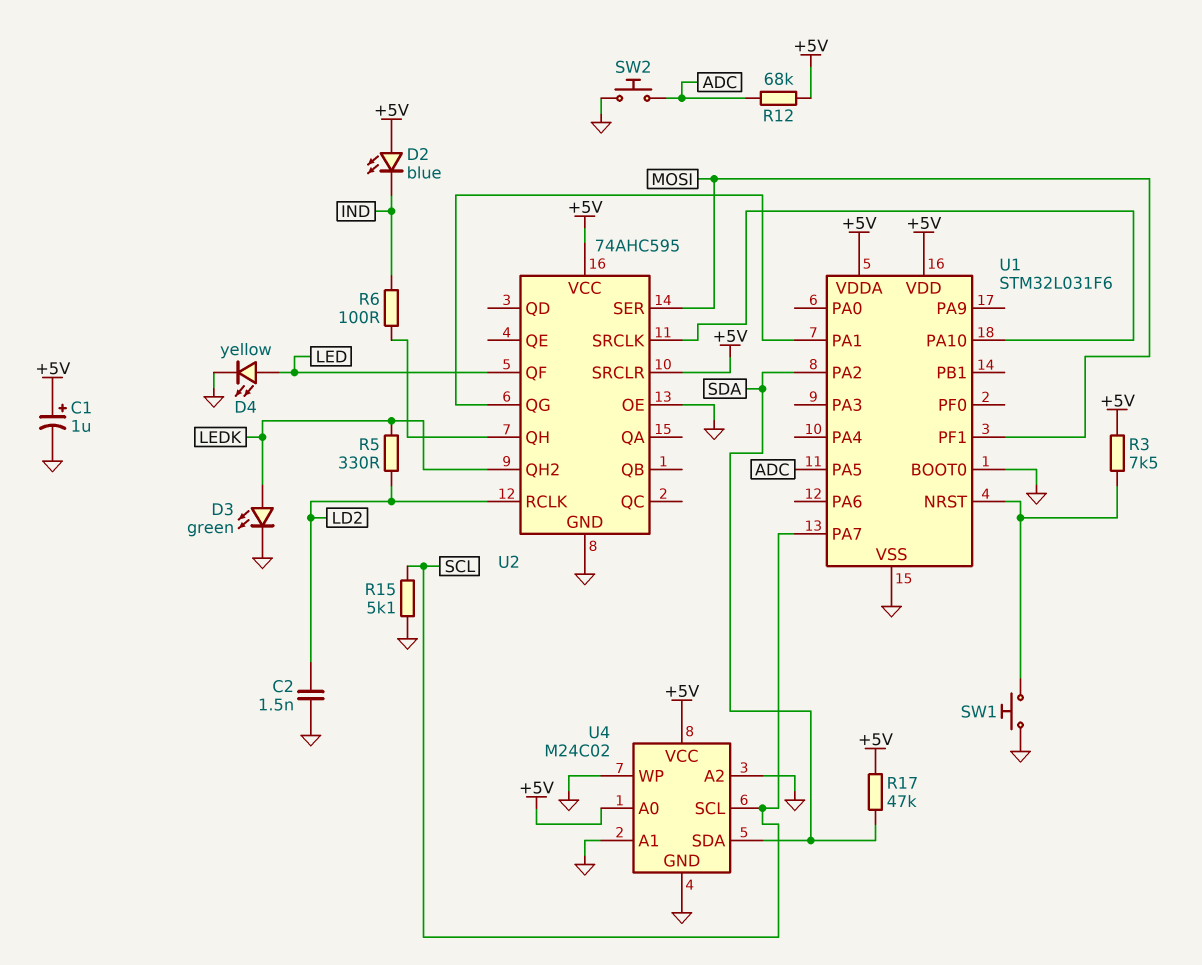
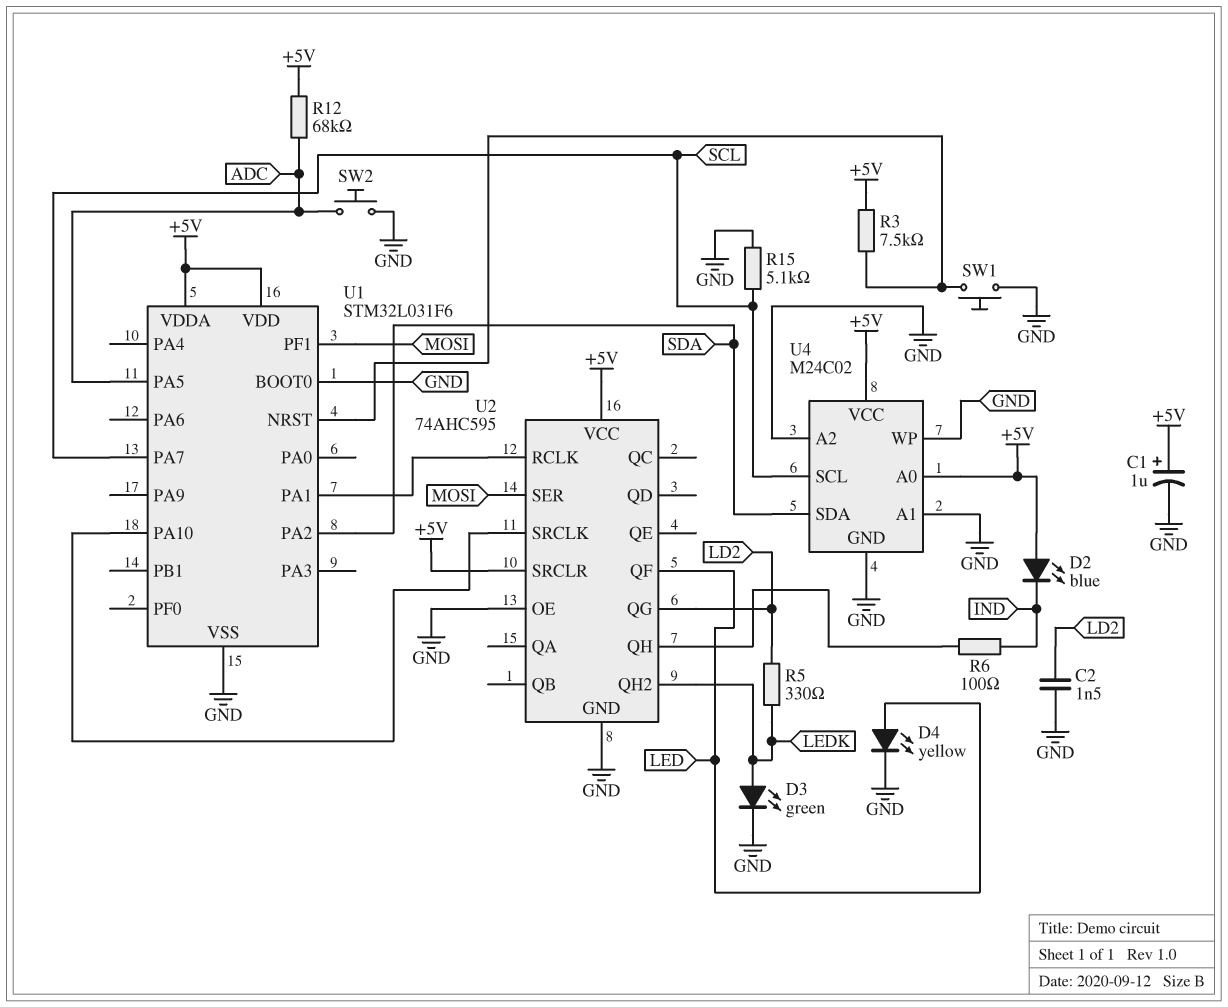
R17: 47k (+5V, SDA) -> none
U2 pin QG: U1/PA1 -> LD2
U2 pin RCLK: LD2 -> U1/PA1

